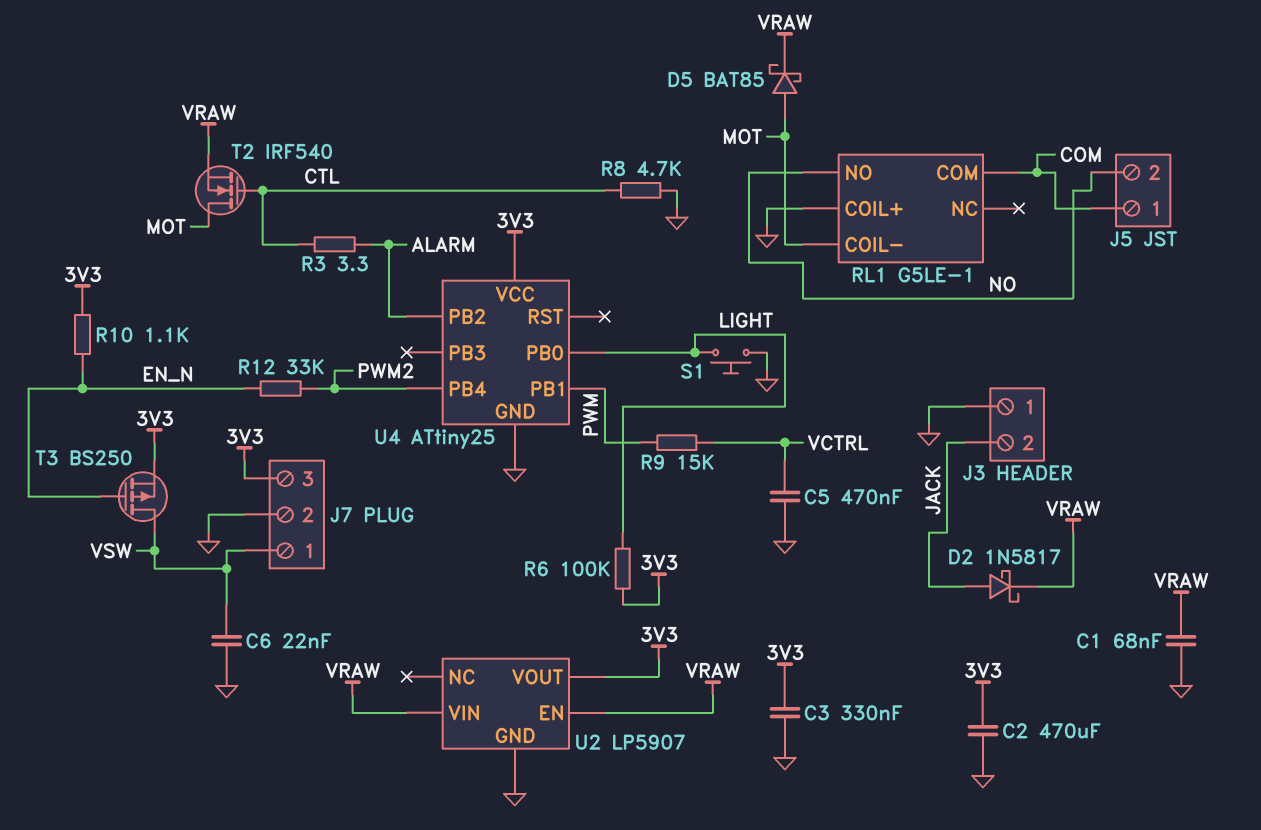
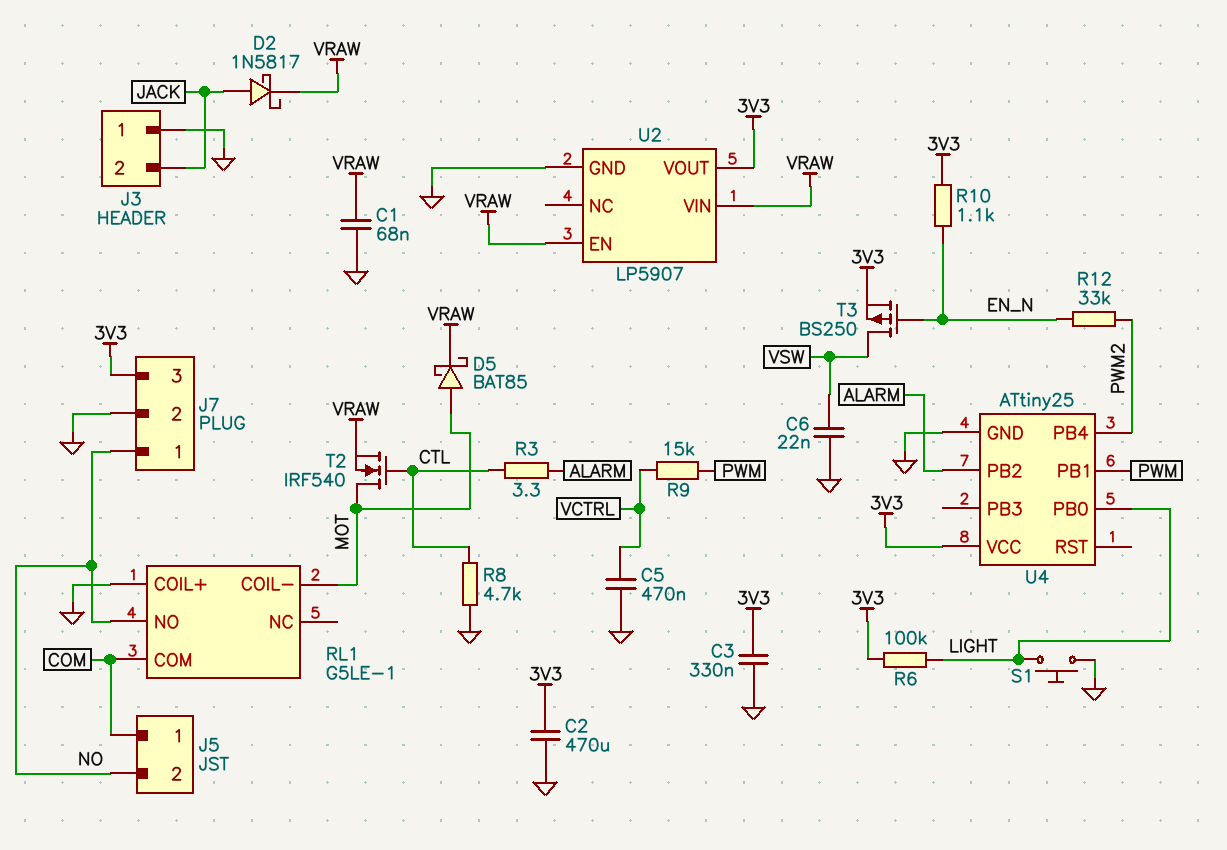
J7 pin 1: VSW -> NO

